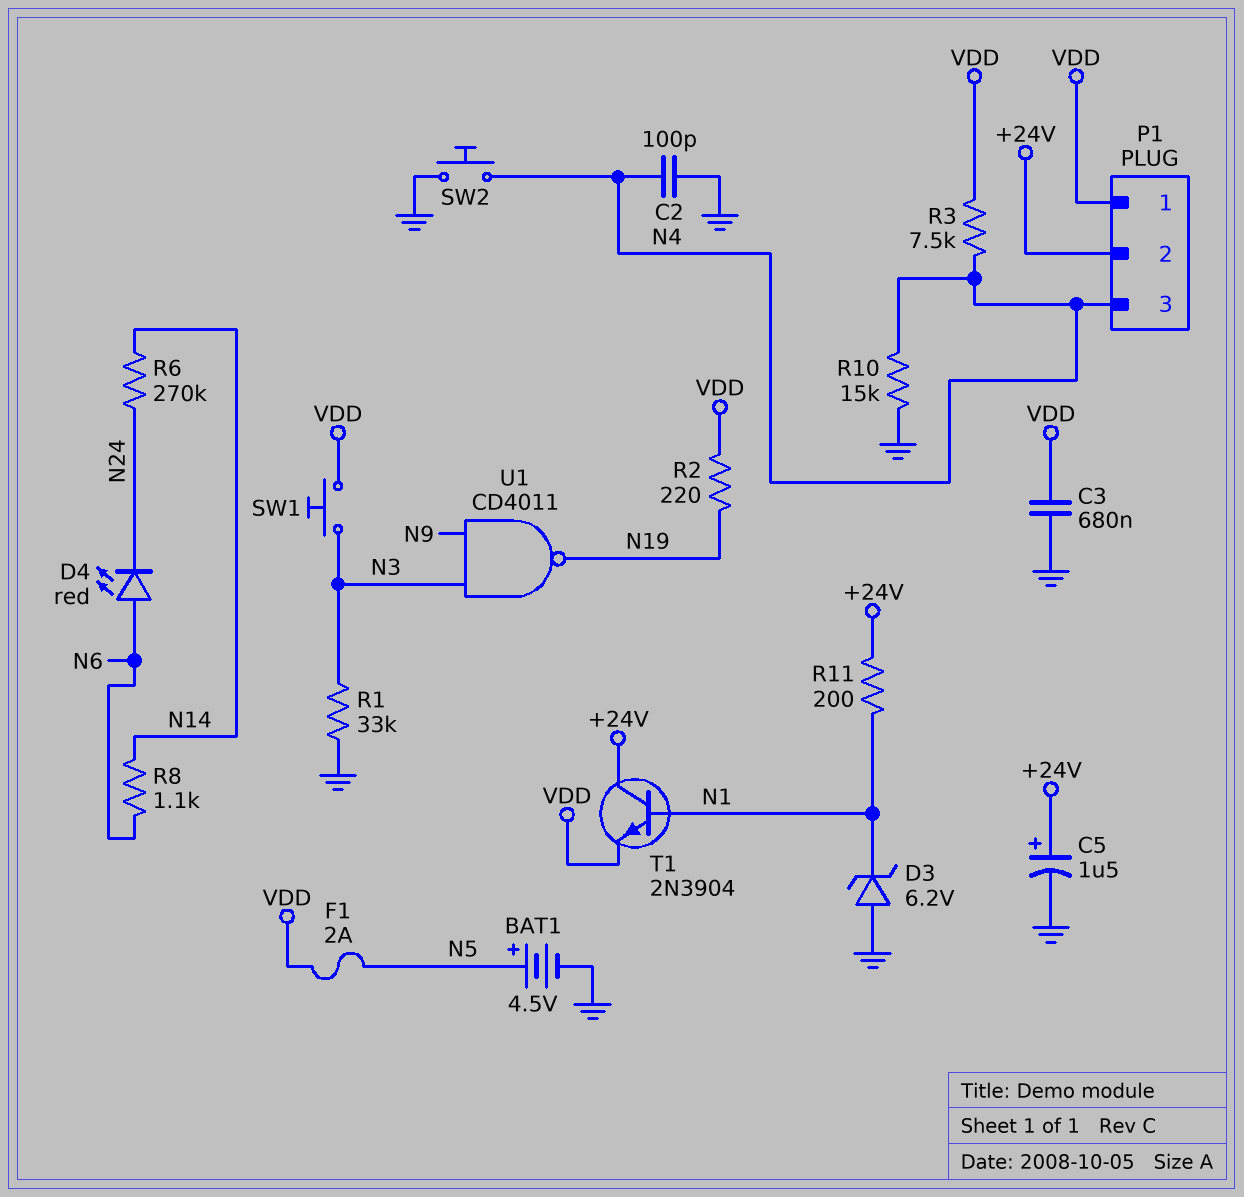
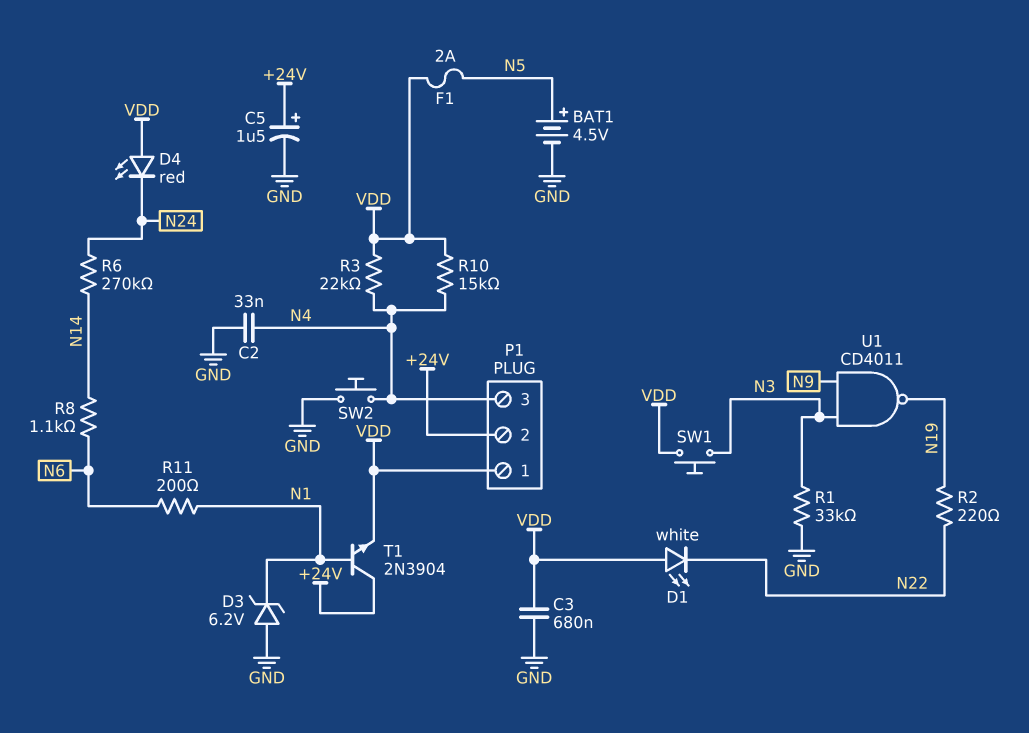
C2: 100pF (GND, N4) -> 33nF (GND, N4)
D1: none -> LED white (A VDD, K N22)
D4: LED red (A N6, K N24) -> LED red (A VDD, K N24)
R2: 220 (N19, VDD) -> 220 (N19, N22)
R3: 7.5k (N4, VDD) -> 22k (N4, VDD)
R10: 15k (GND, N4) -> 15k (N4, VDD)
R11: 200 (+24V, N1) -> 200 (N1, N6)

